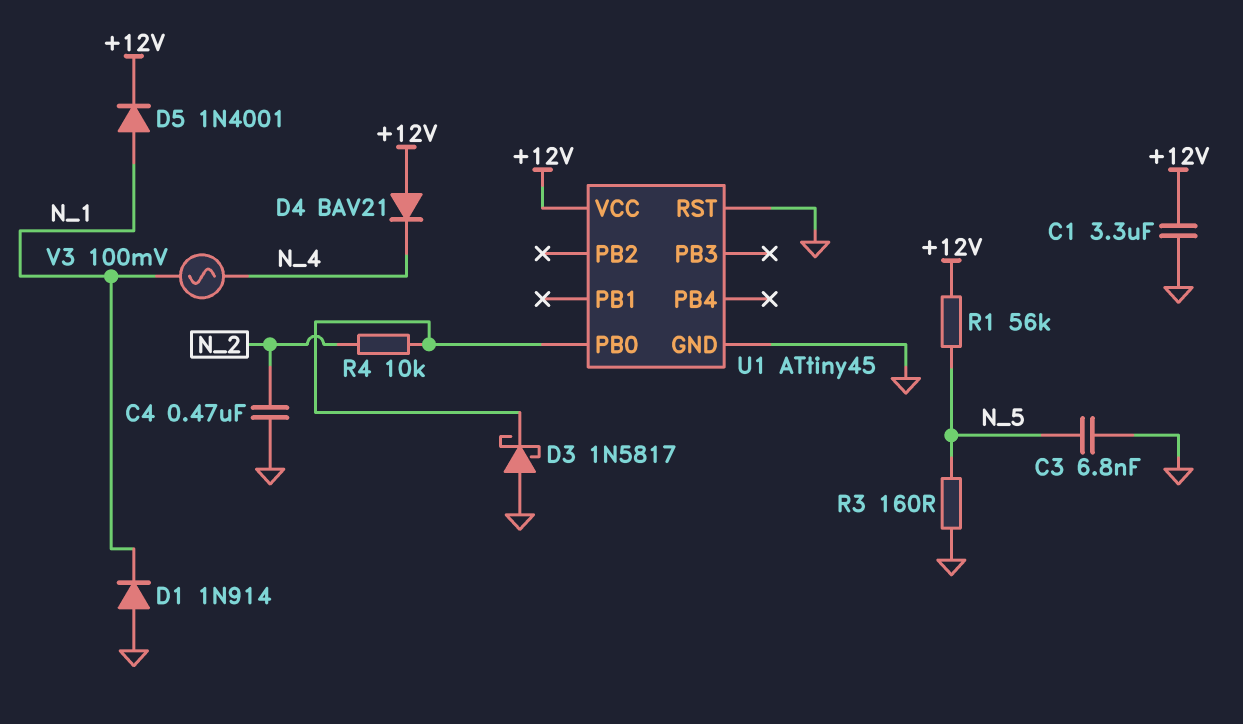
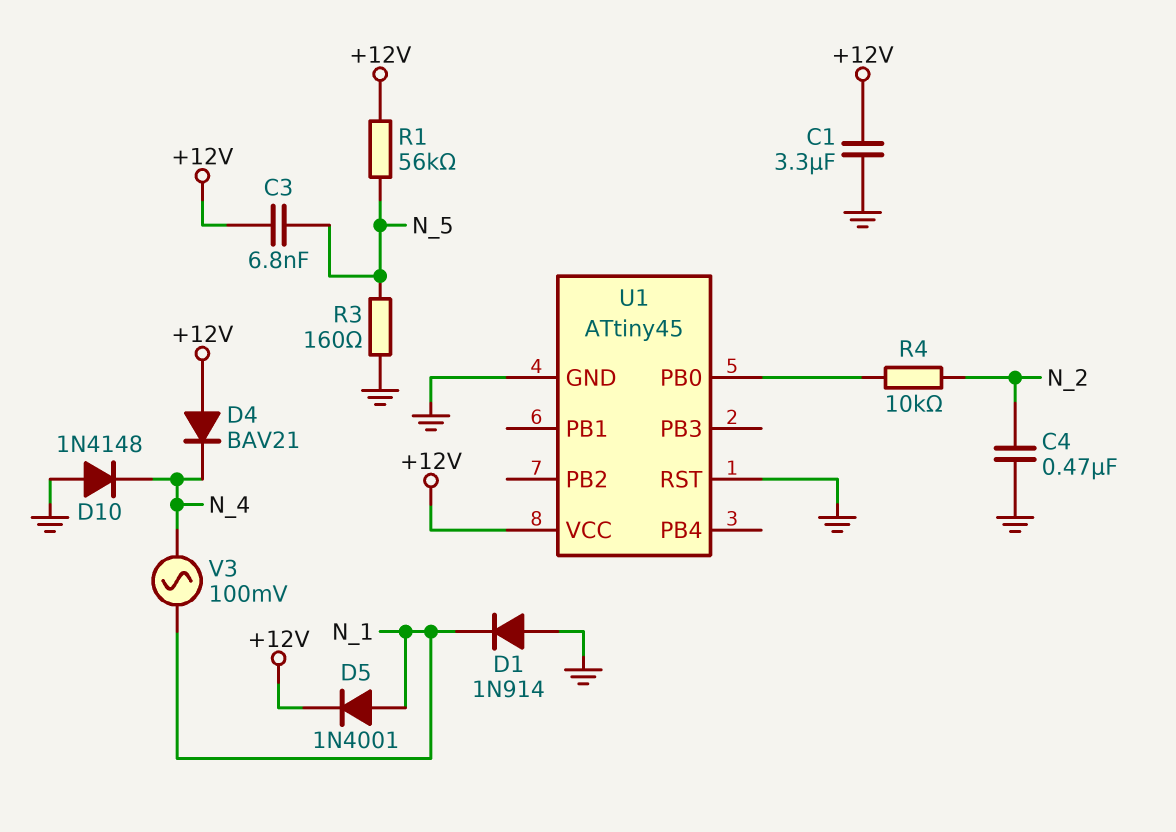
C3: 6.8nF (GND, N_5) -> 6.8nF (+12V, N_5)
D3: schottky 1N5817 (A GND, K U1/PB0) -> none
D10: none -> diode 1N4148 (A GND, K N_4)

